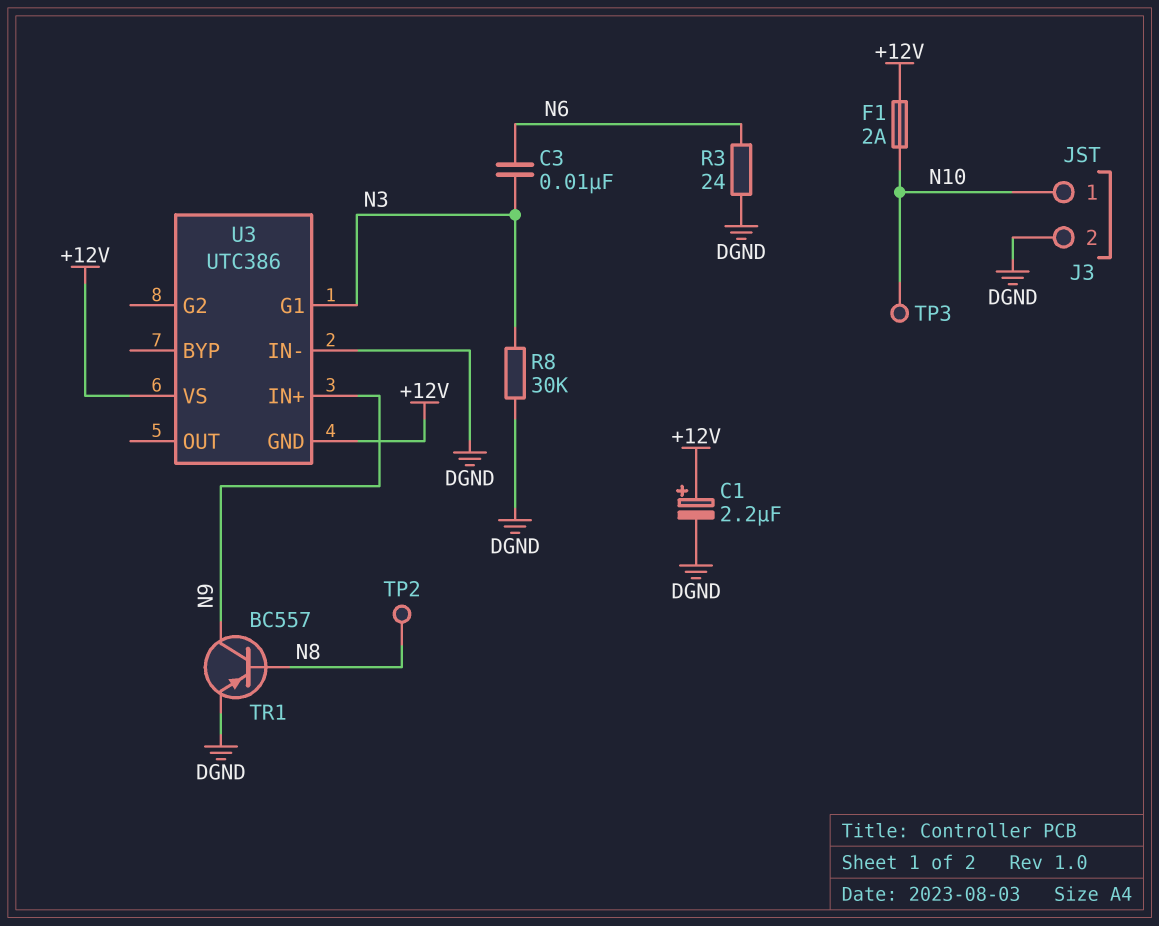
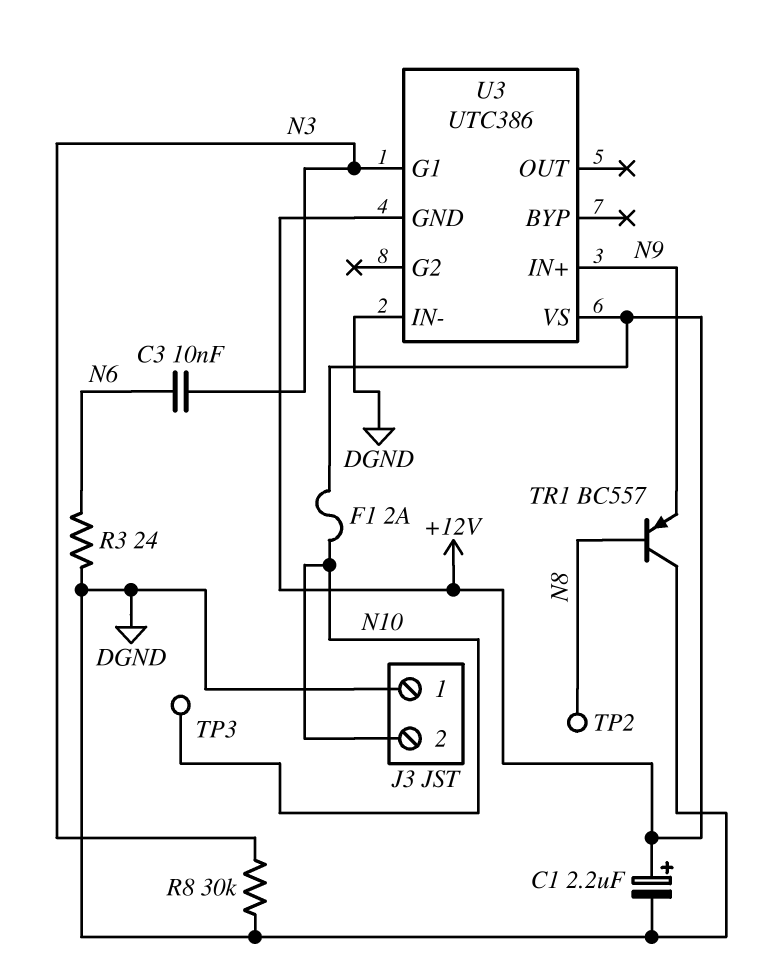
J3 pin 1: N10 -> DGND
J3 pin 2: DGND -> N10
TR1: PNP BC557 (B N8, C N9, E DGND) -> PNP BC557 (B N8, C DGND, E N9)

